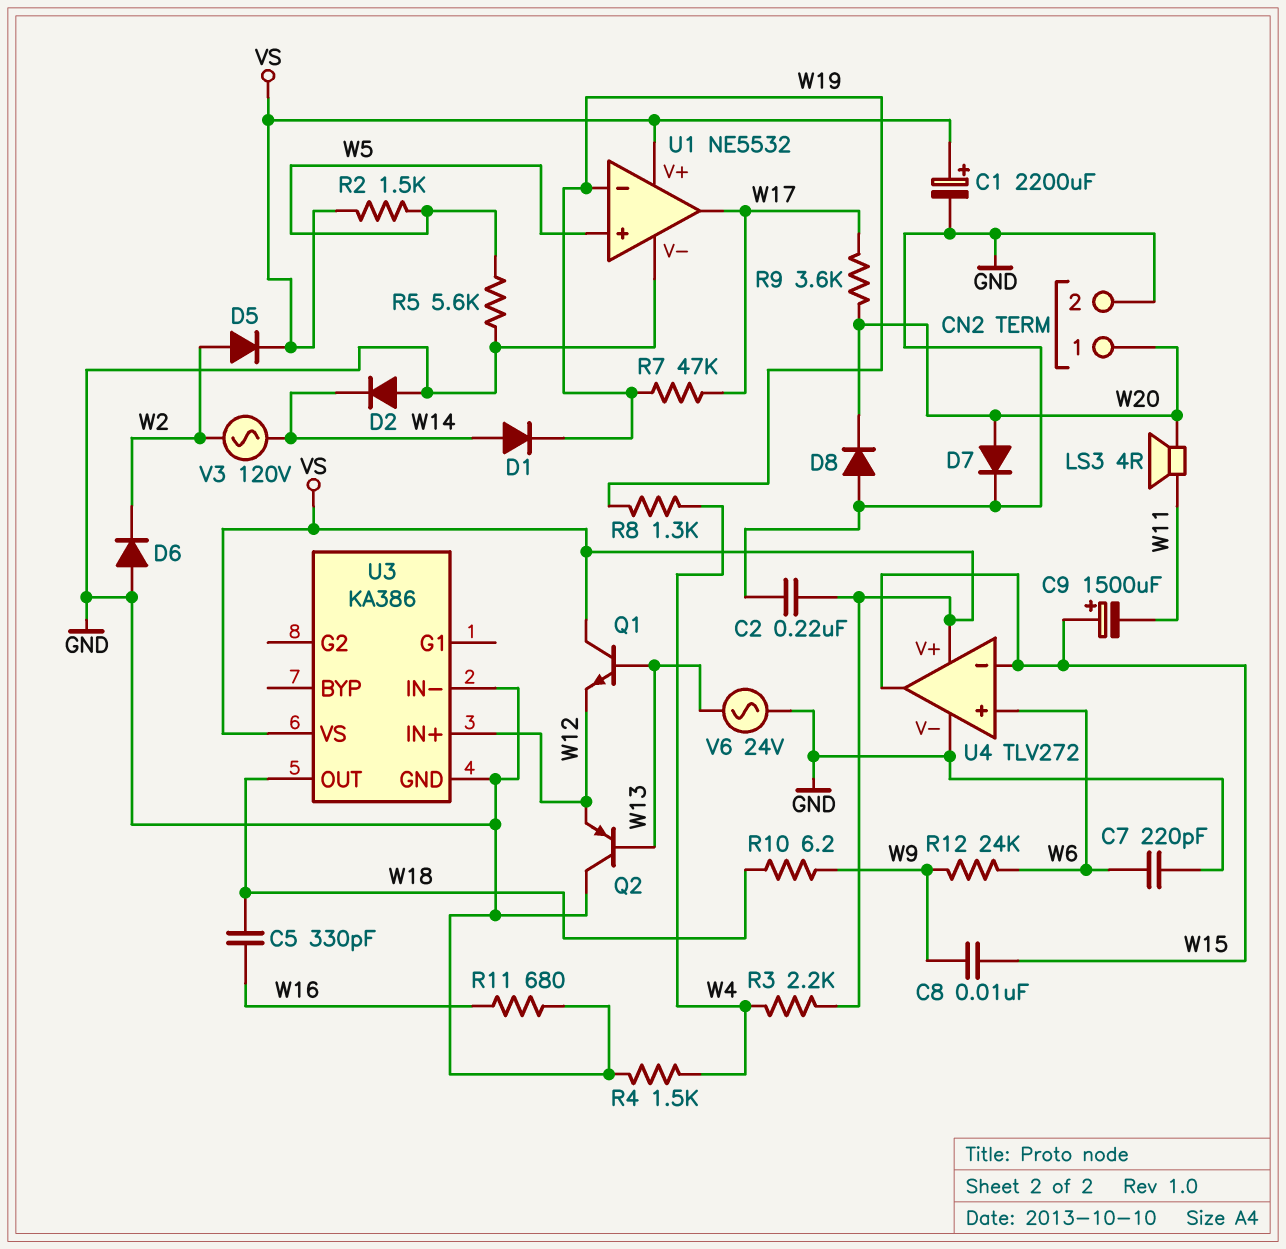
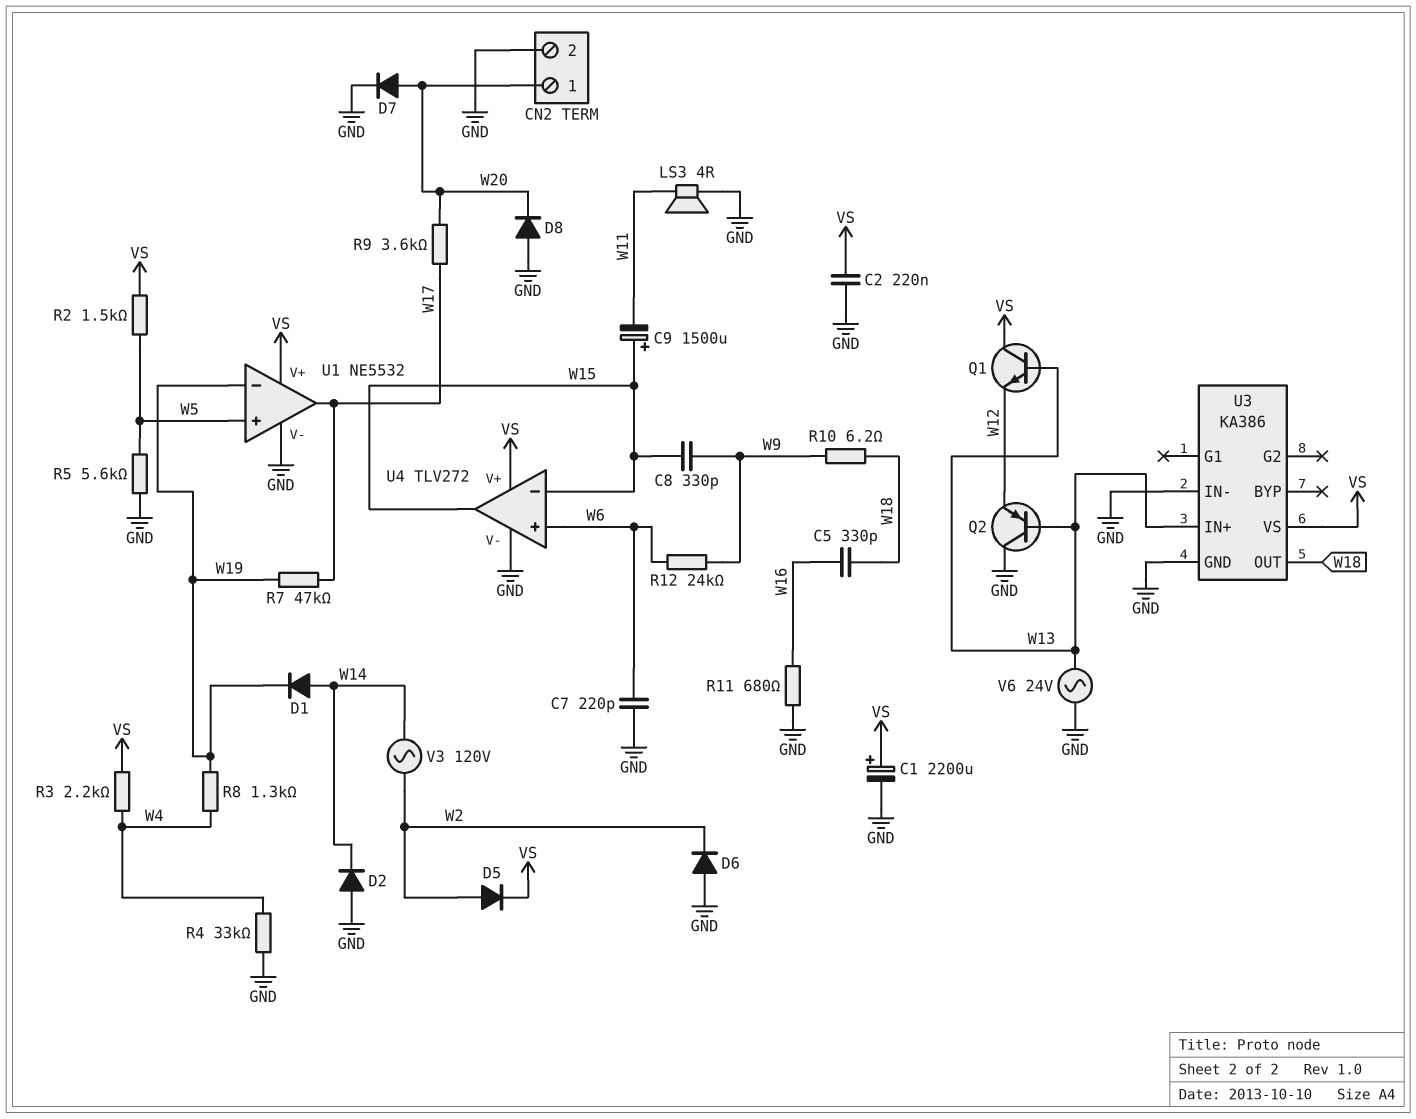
C8: 10nF (W9, W15) -> 330pF (W9, W15)
LS3: speaker 4R (W11, W20) -> speaker 4R (GND, W11)
R4: 1.5k (GND, W4) -> 33k (GND, W4)
U3 pin IN+: W12 -> W13

